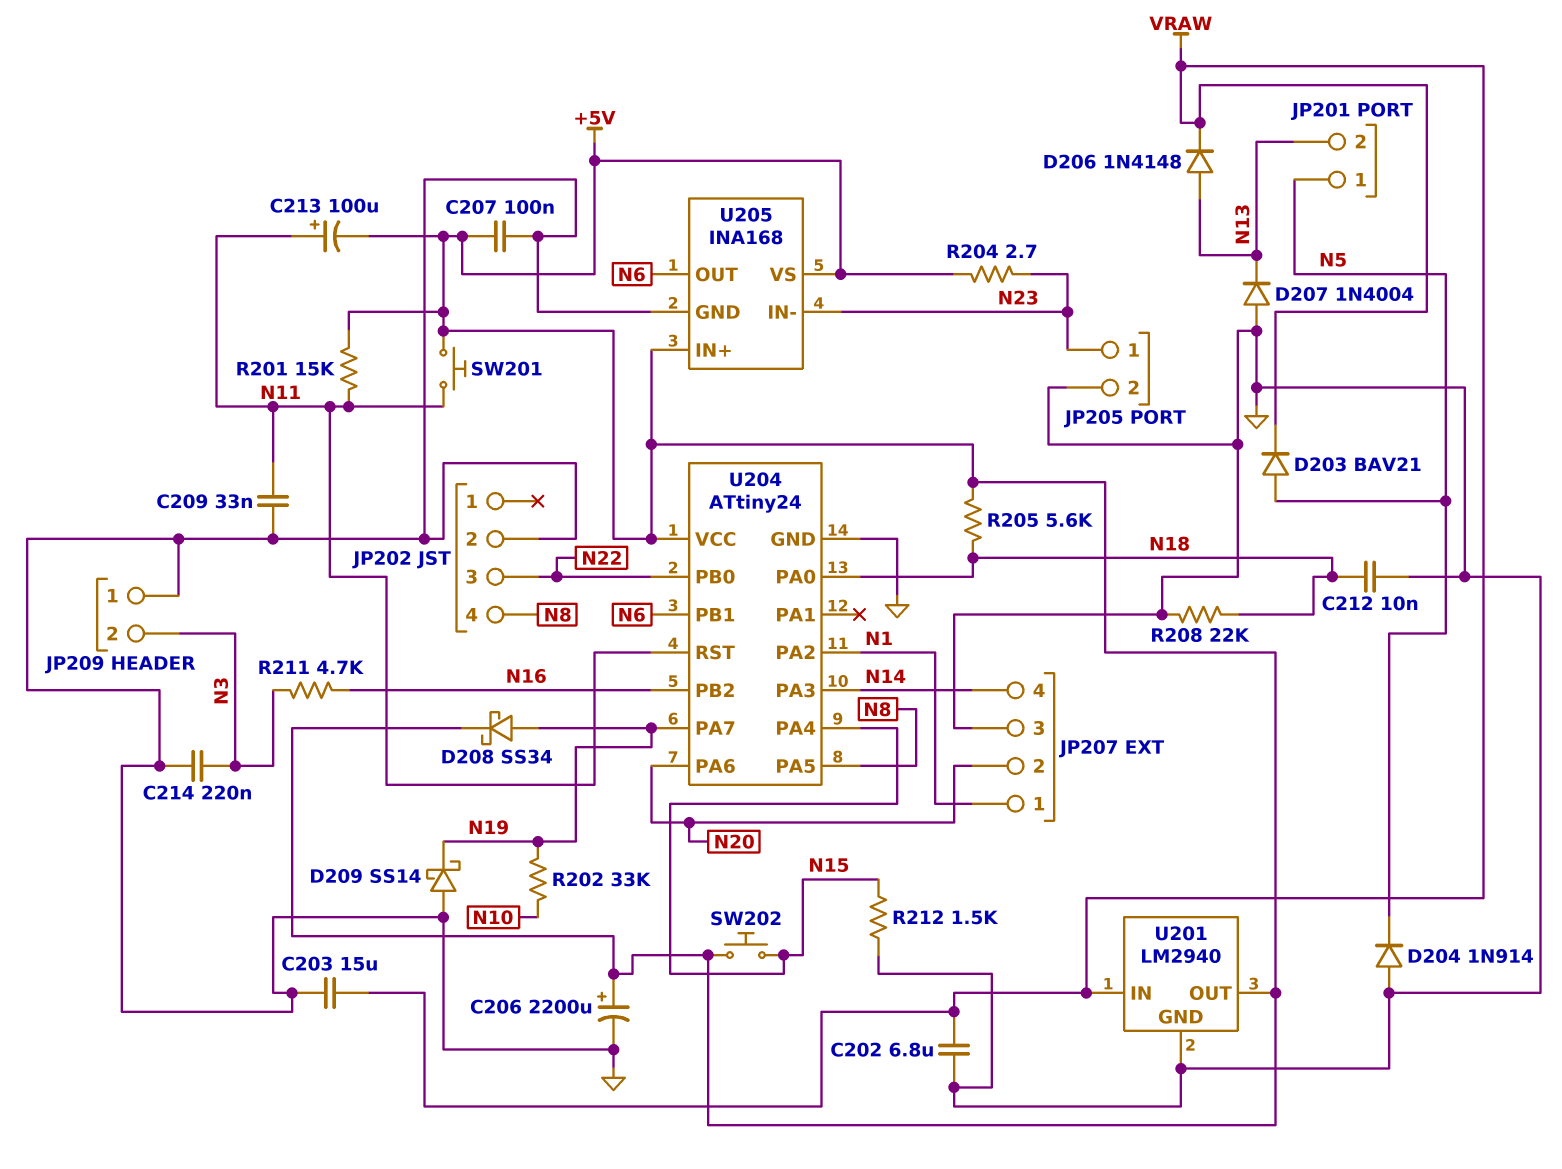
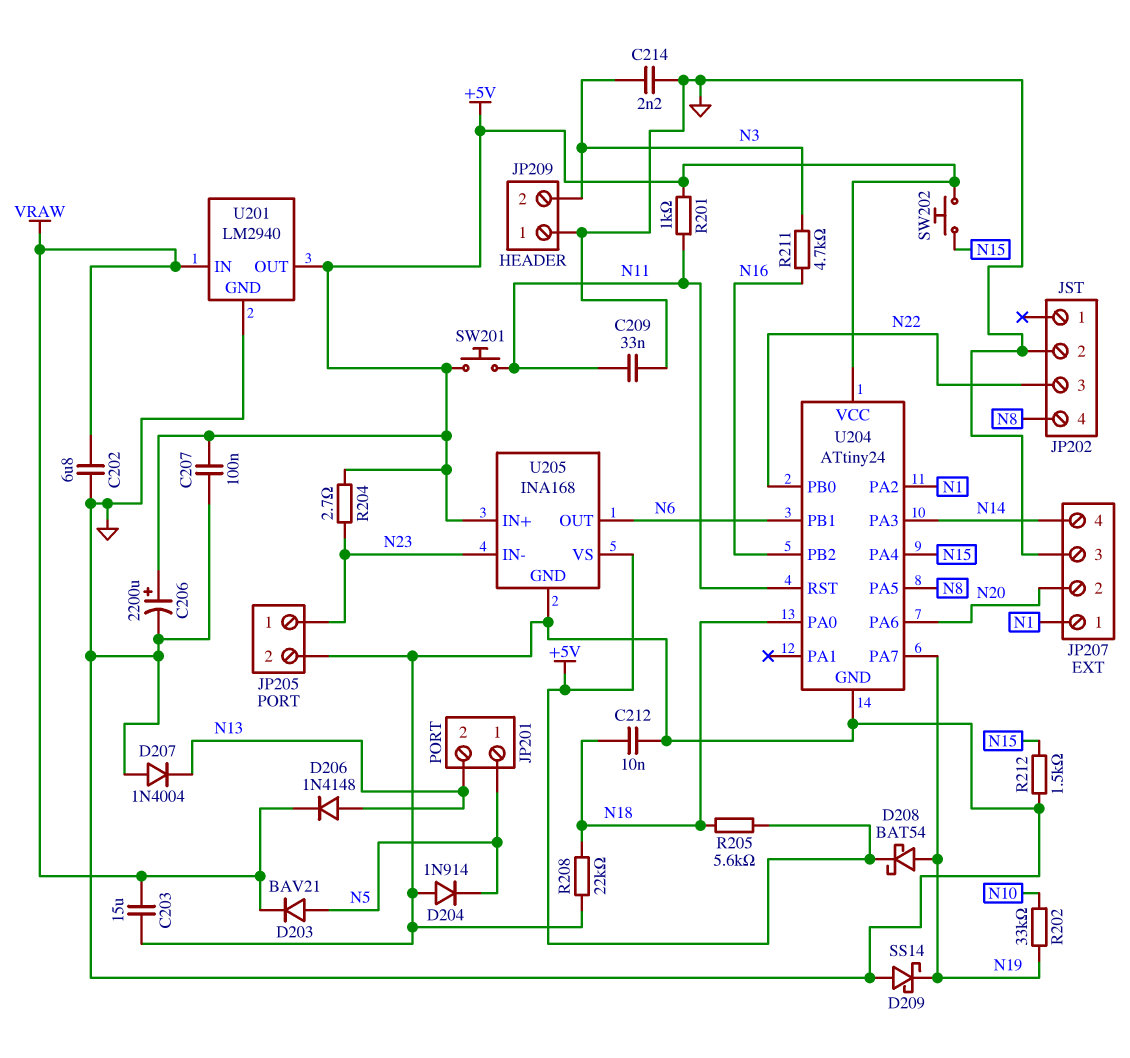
C213: 100uF (plus N11, minus +5V) -> none
C214: 220nF (GND, N3) -> 2.2nF (GND, N3)
D208: schottky SS34 (A N19, K +5V) -> schottky BAT54 (A N19, K +5V)
R201: 15k (+5V, N11) -> 1k (+5V, N11)

